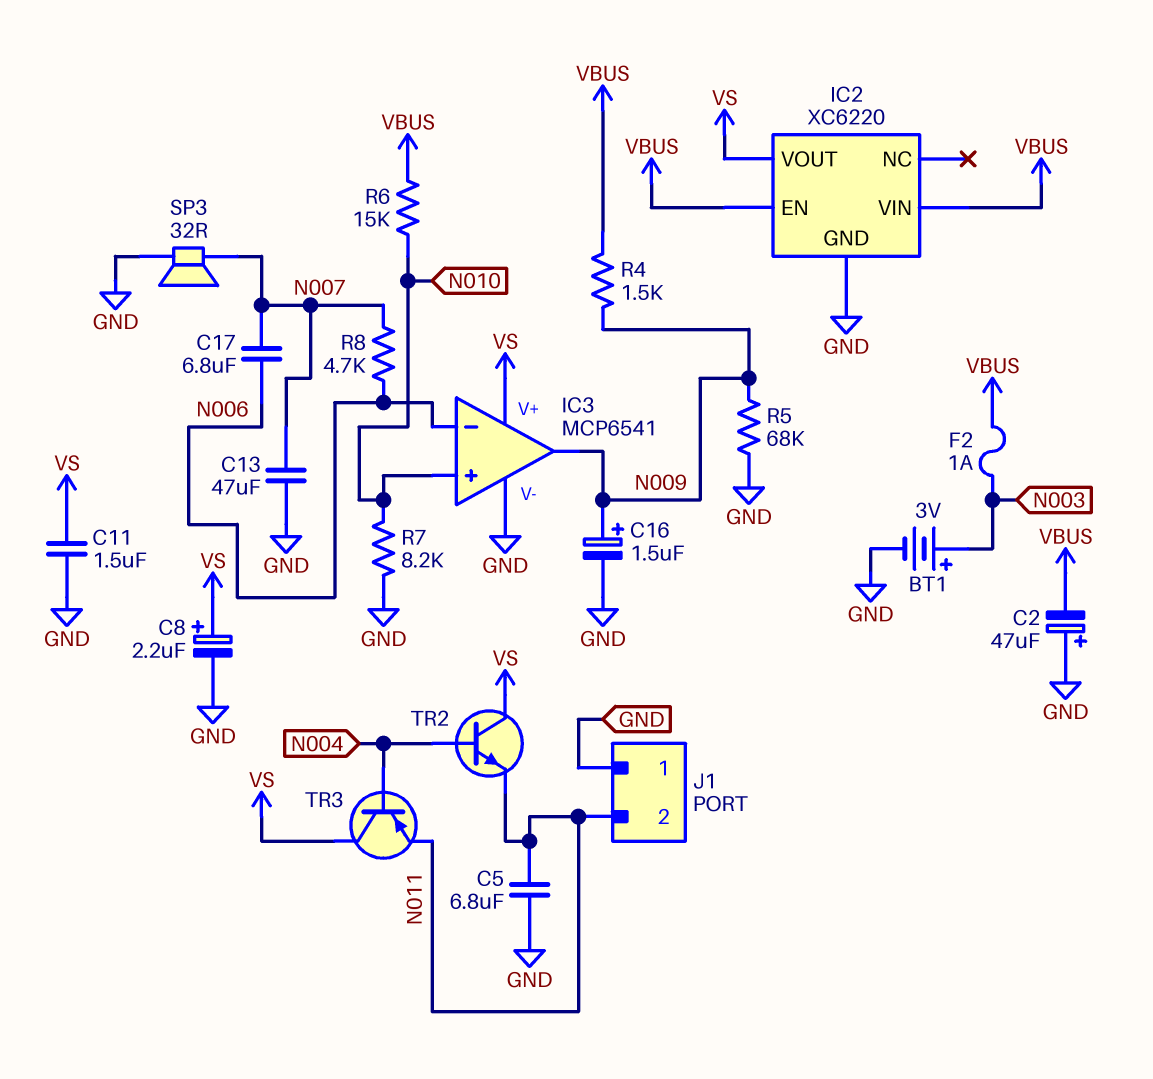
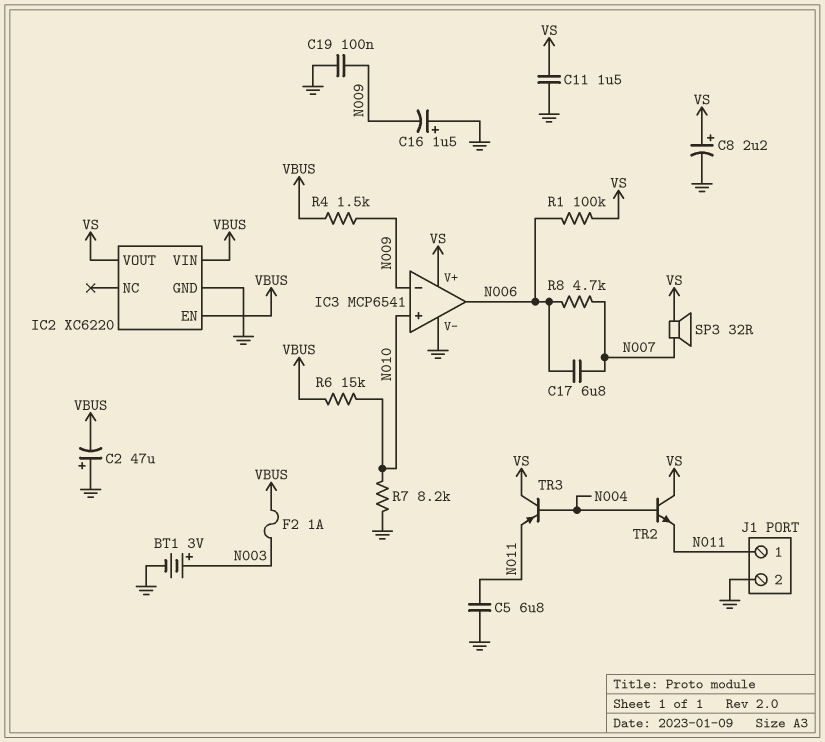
C13: 47uF (GND, N007) -> none
C16: 1.5uF (plus N009, minus GND) -> 1.5uF (plus GND, minus N009)
C19: none -> 100nF (GND, N009)
IC3 pin in-: N006 -> N009
IC3 pin out: N009 -> N006
J1 pin 1: GND -> N011
J1 pin 2: N011 -> GND
R1: none -> 100k (N006, VS)
R5: 68k (GND, N009) -> none
SP3: speaker 32R (GND, N007) -> speaker 32R (N007, VS)

